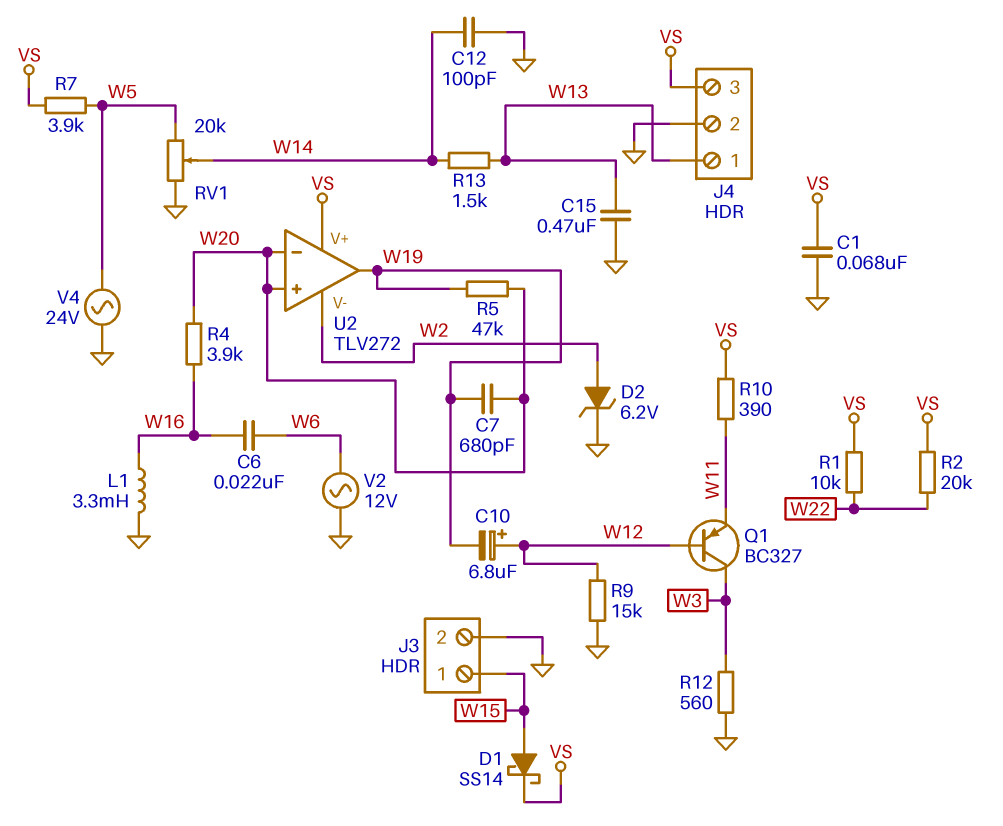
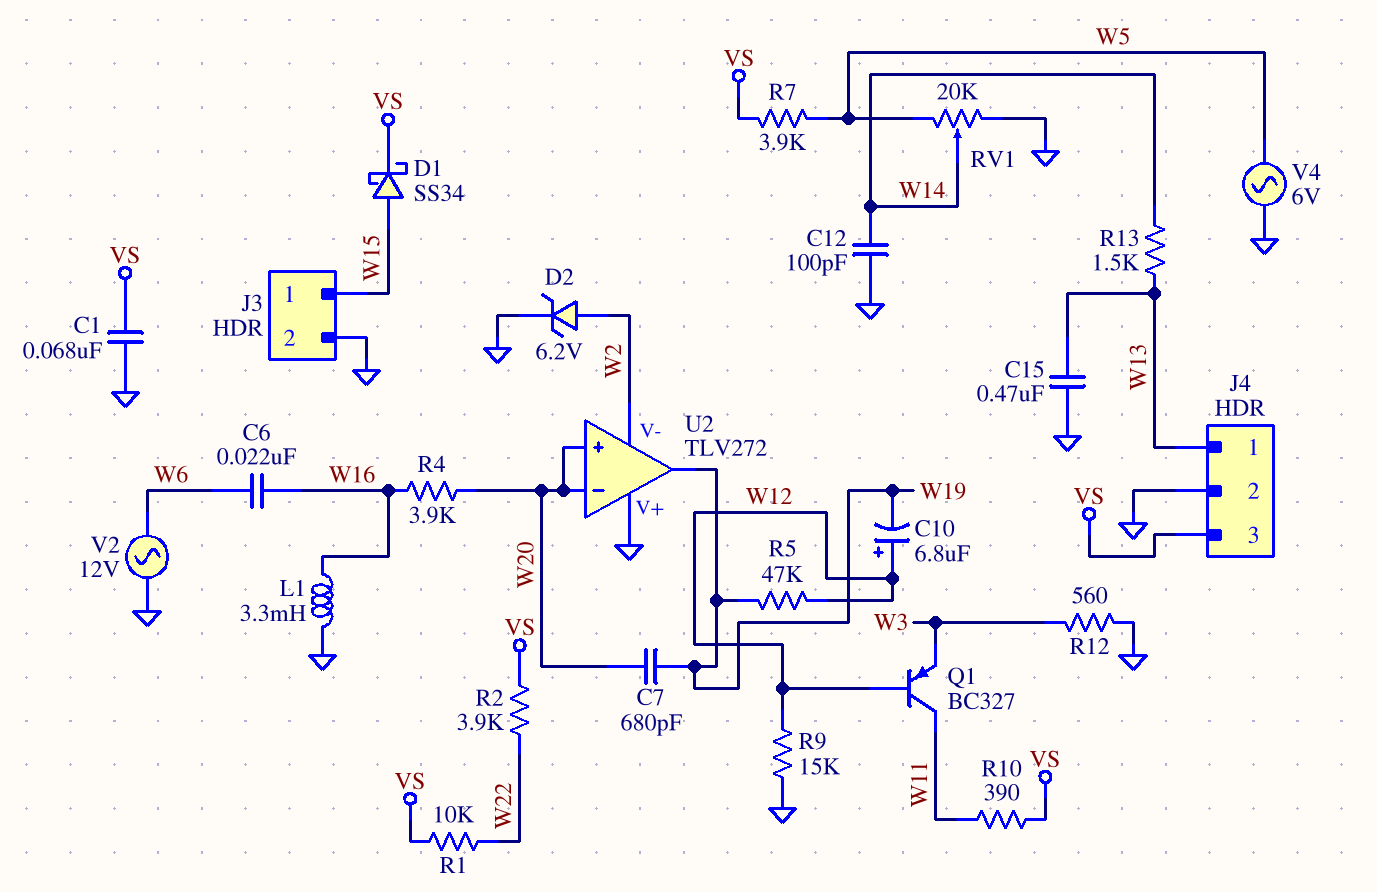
D1: schottky SS14 (A W15, K VS) -> schottky SS34 (A W15, K VS)
Q1: PNP BC327 (B W12, C W3, E W11) -> PNP BC327 (B W12, C W11, E W3)
R2: 20k (VS, W22) -> 3.9k (VS, W22)
R5: 47k (W19, W20) -> 47k (W12, W19)
U2 pin V+: VS -> GND
V4: AC 24V (GND, W5) -> AC 6V (GND, W5)

